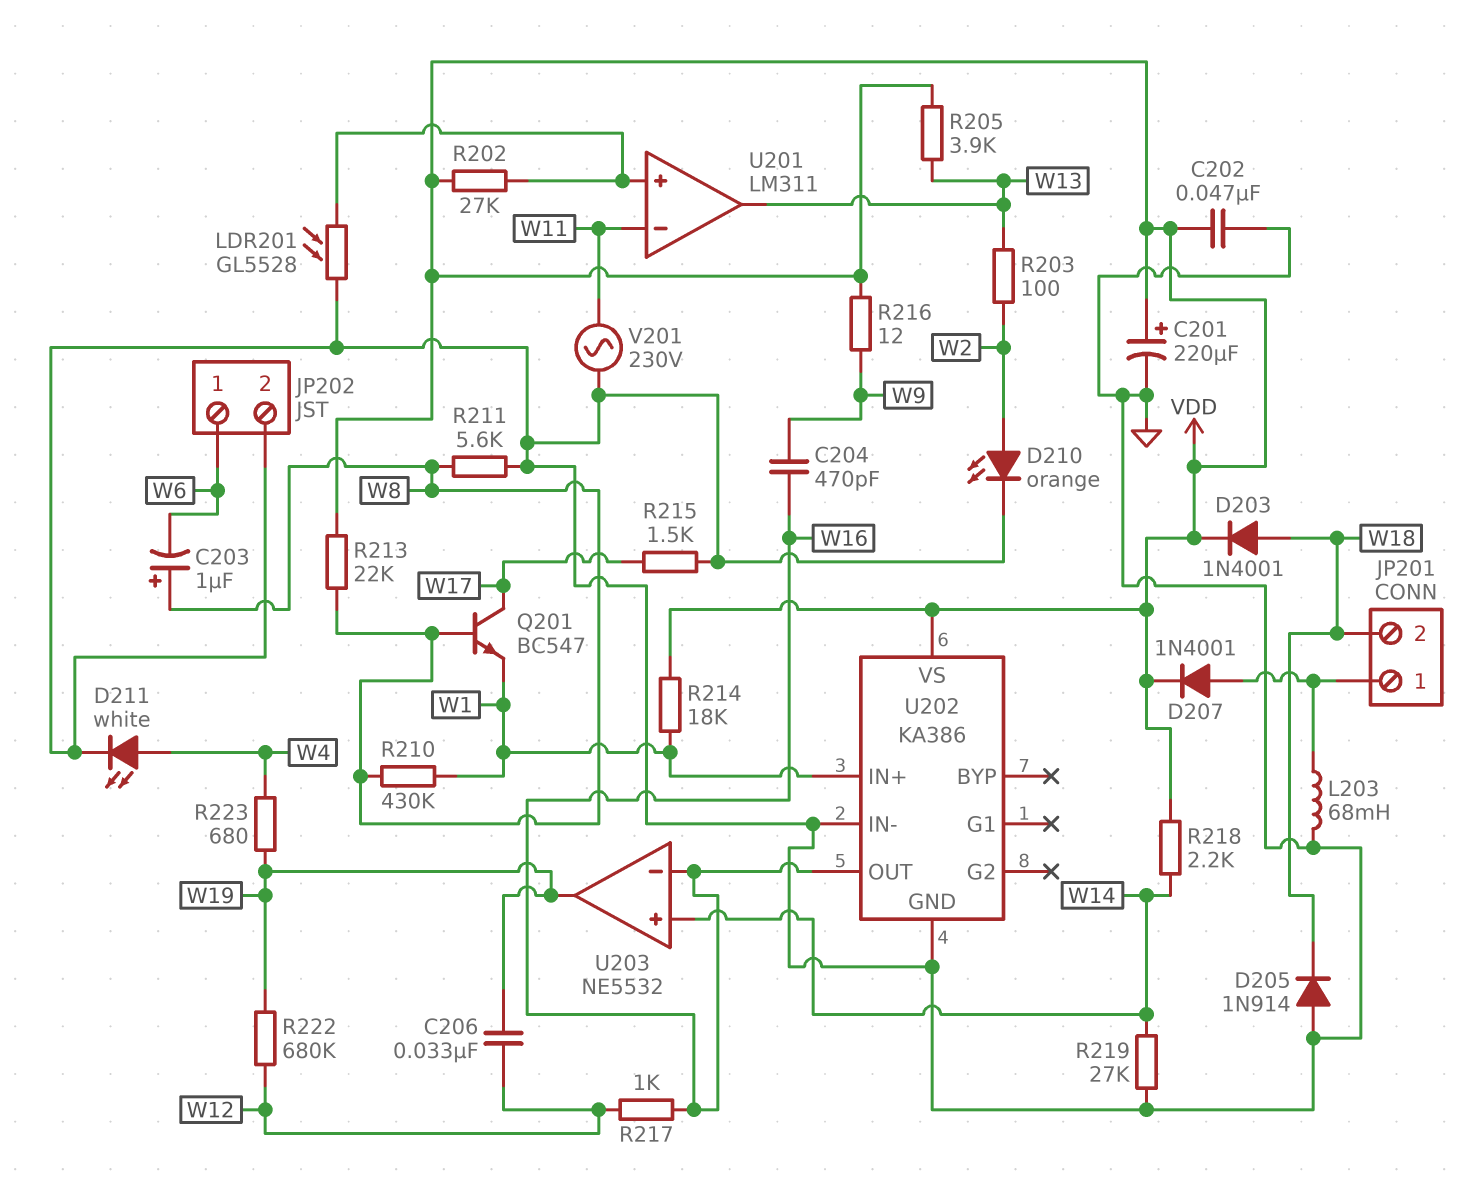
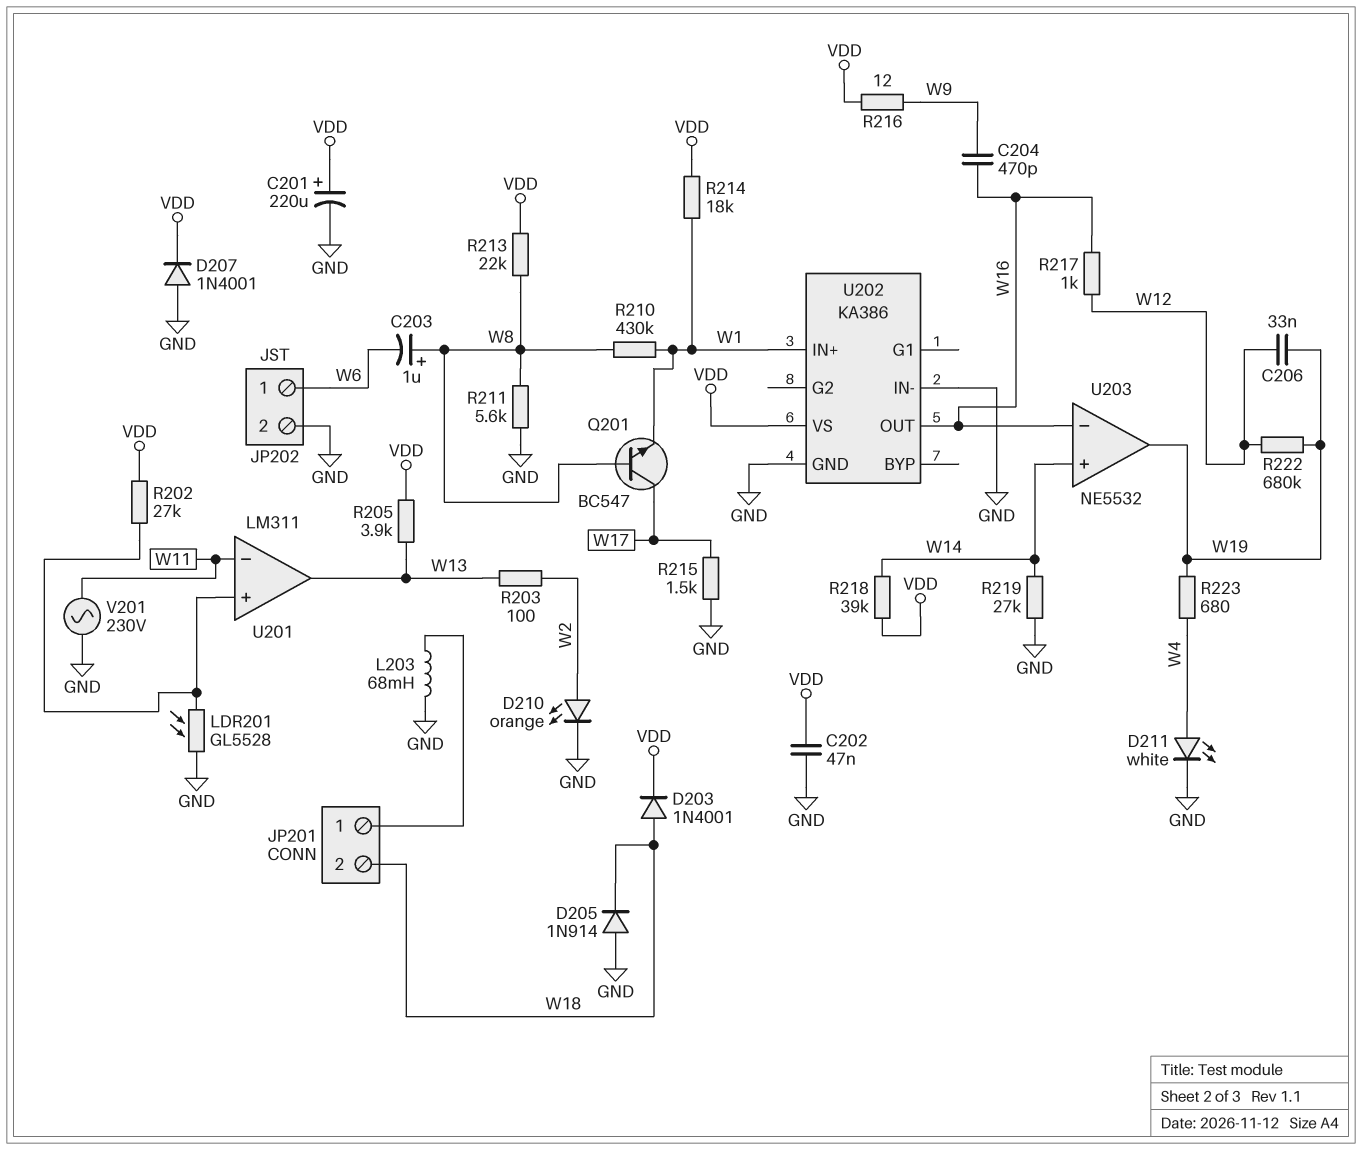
D207: diode 1N4001 (A JP201/1, K VDD) -> diode 1N4001 (A GND, K VDD)
R218: 2.2k (VDD, W14) -> 39k (VDD, W14)

